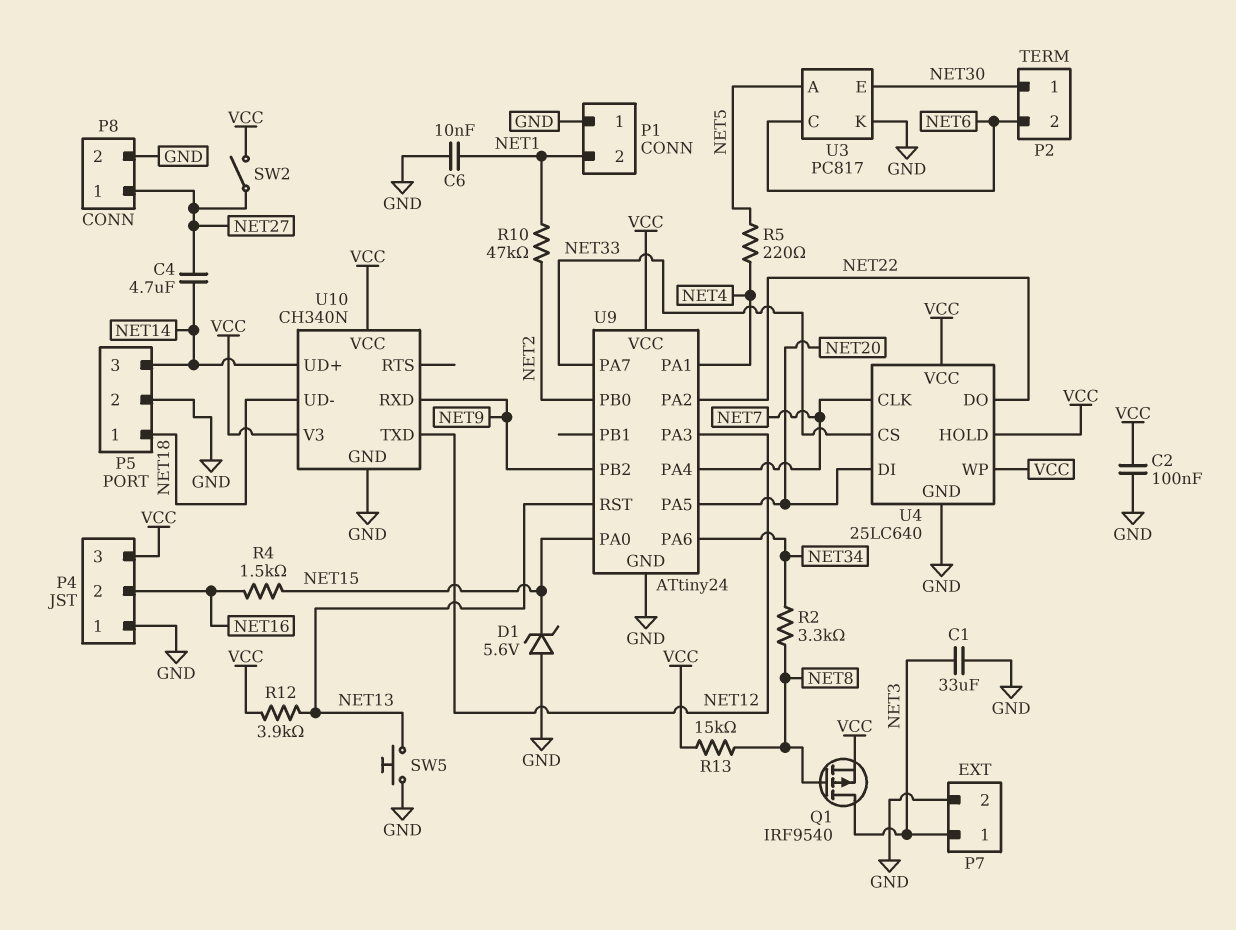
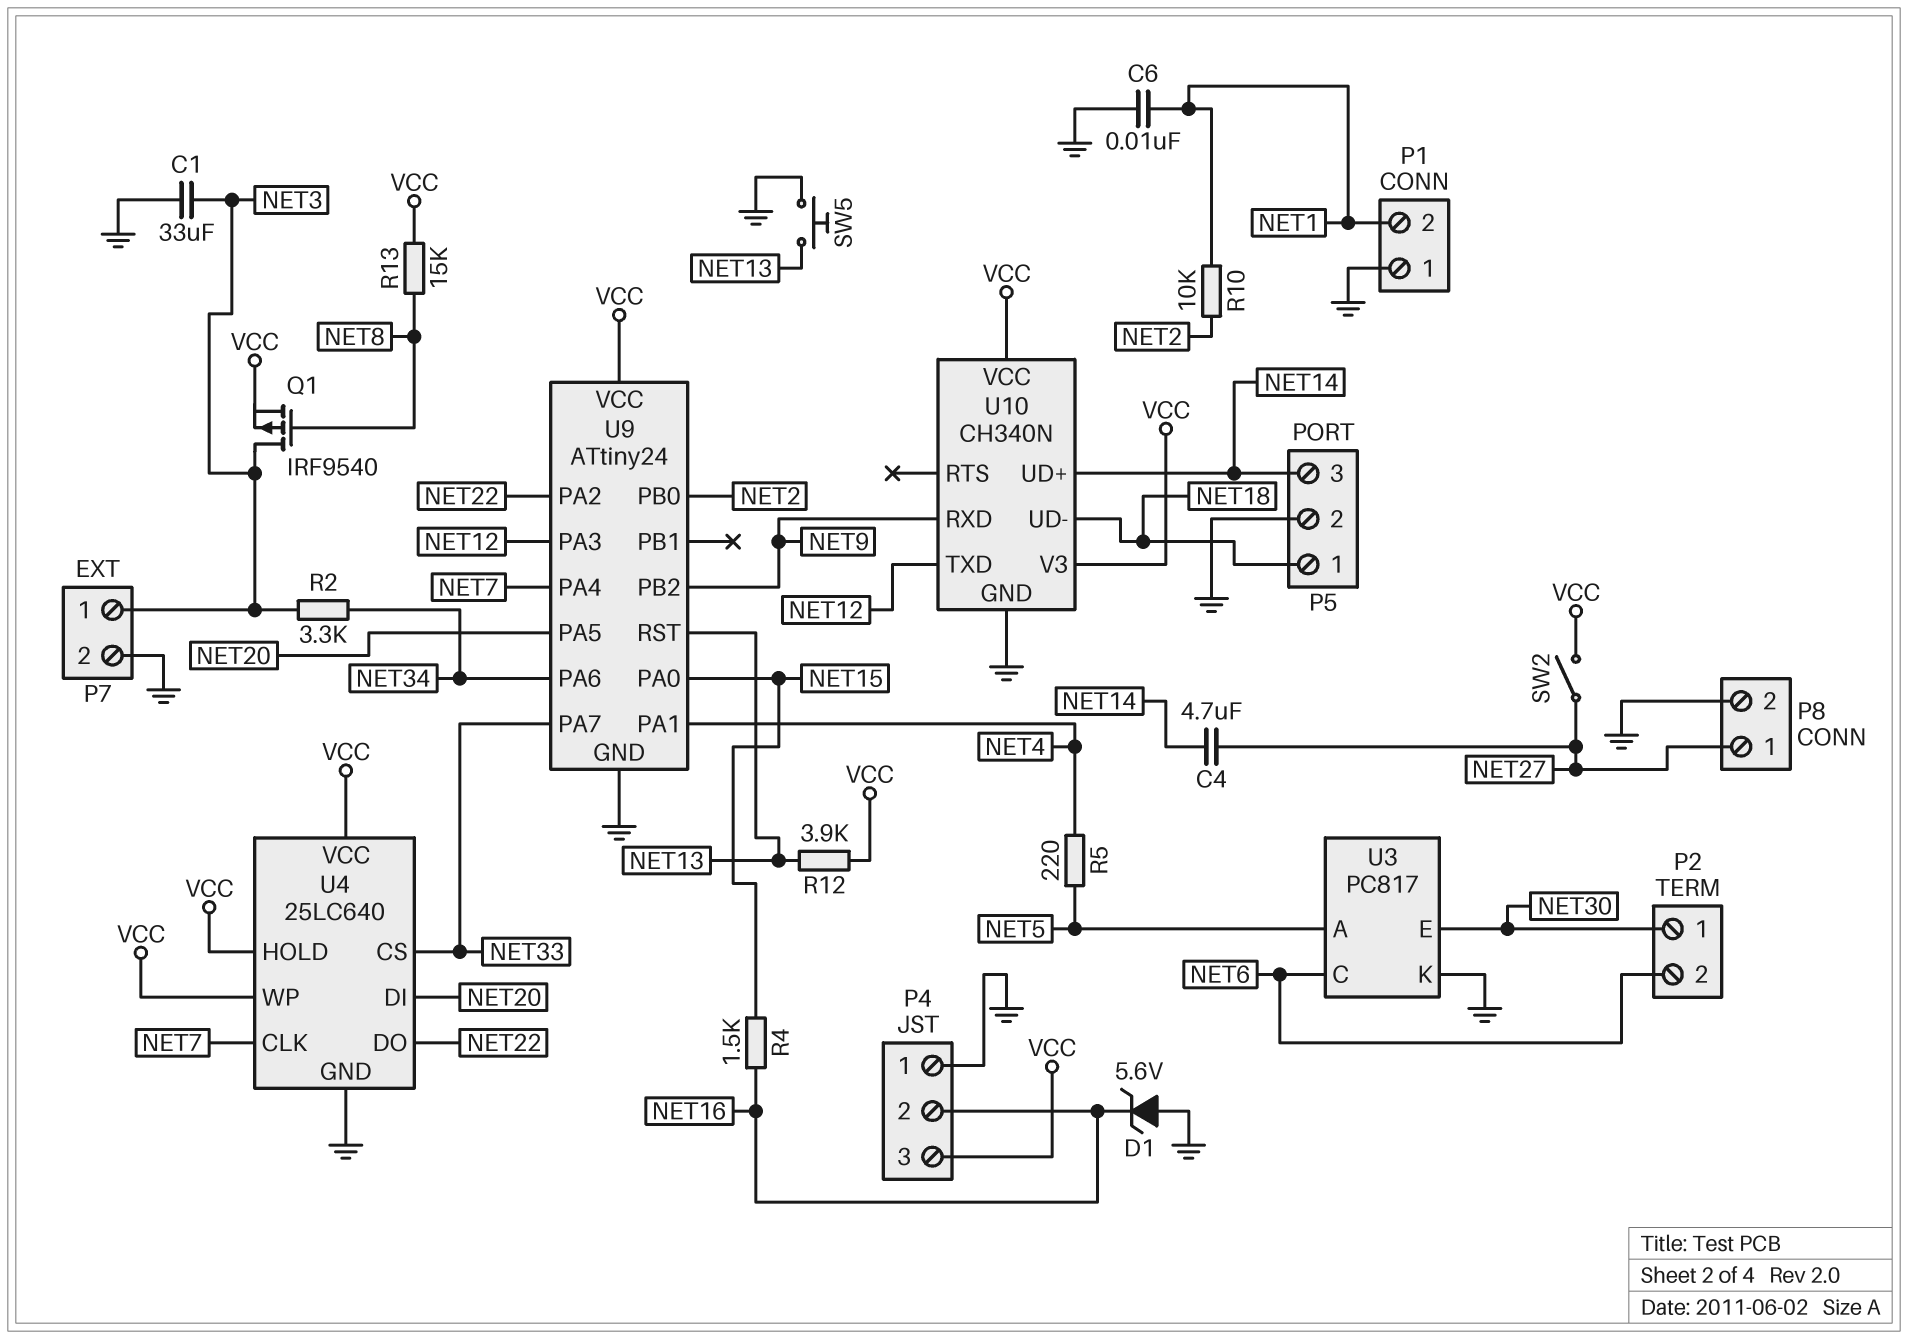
C2: 100nF (GND, VCC) -> none
D1: zener 5.6V (A GND, K NET15) -> zener 5.6V (A GND, K NET16)
R2: 3.3k (NET8, NET34) -> 3.3k (NET3, NET34)
R10: 47k (NET1, NET2) -> 10k (NET1, NET2)

